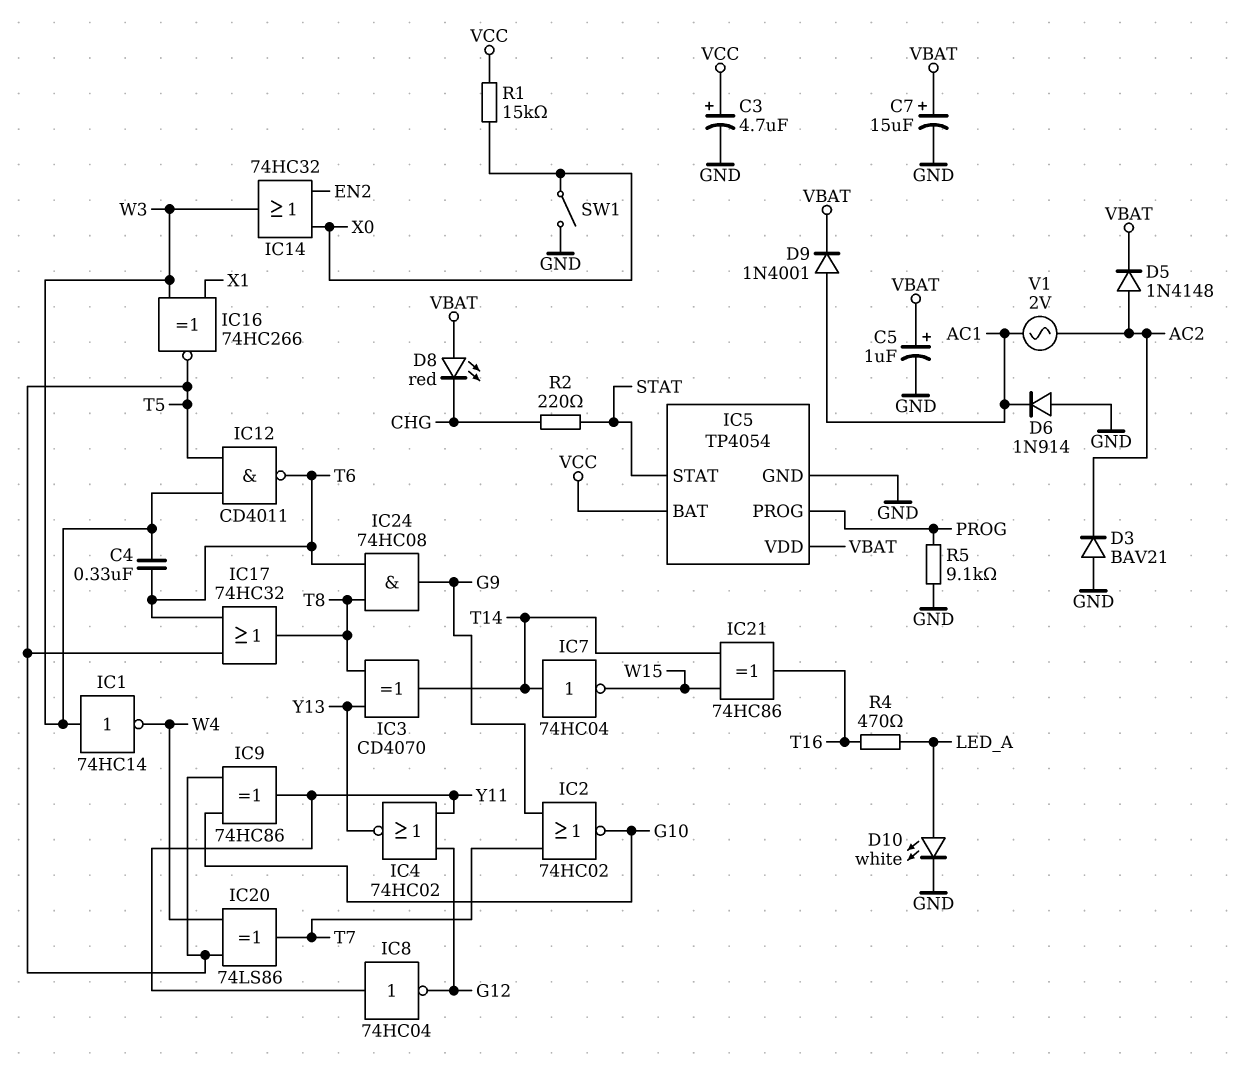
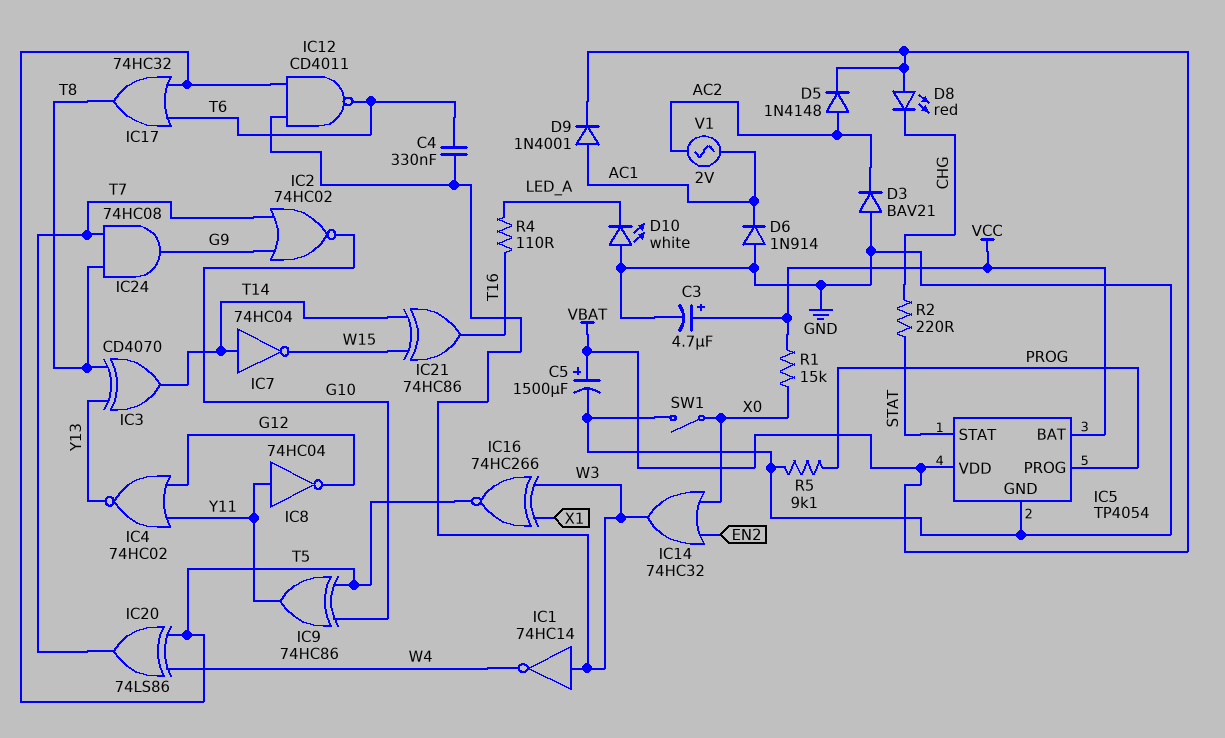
C5: 1uF (plus VBAT, minus GND) -> 1500uF (plus VBAT, minus GND)
C7: 15uF (plus VBAT, minus GND) -> none
D10: LED white (A LED_A, K GND) -> LED white (A GND, K LED_A)
IC24: AND 74HC08 (in T6, in T8, out G9) -> AND 74HC08 (in T7, in T8, out G9)
R4: 470 (LED_A, T16) -> 110 (LED_A, T16)

